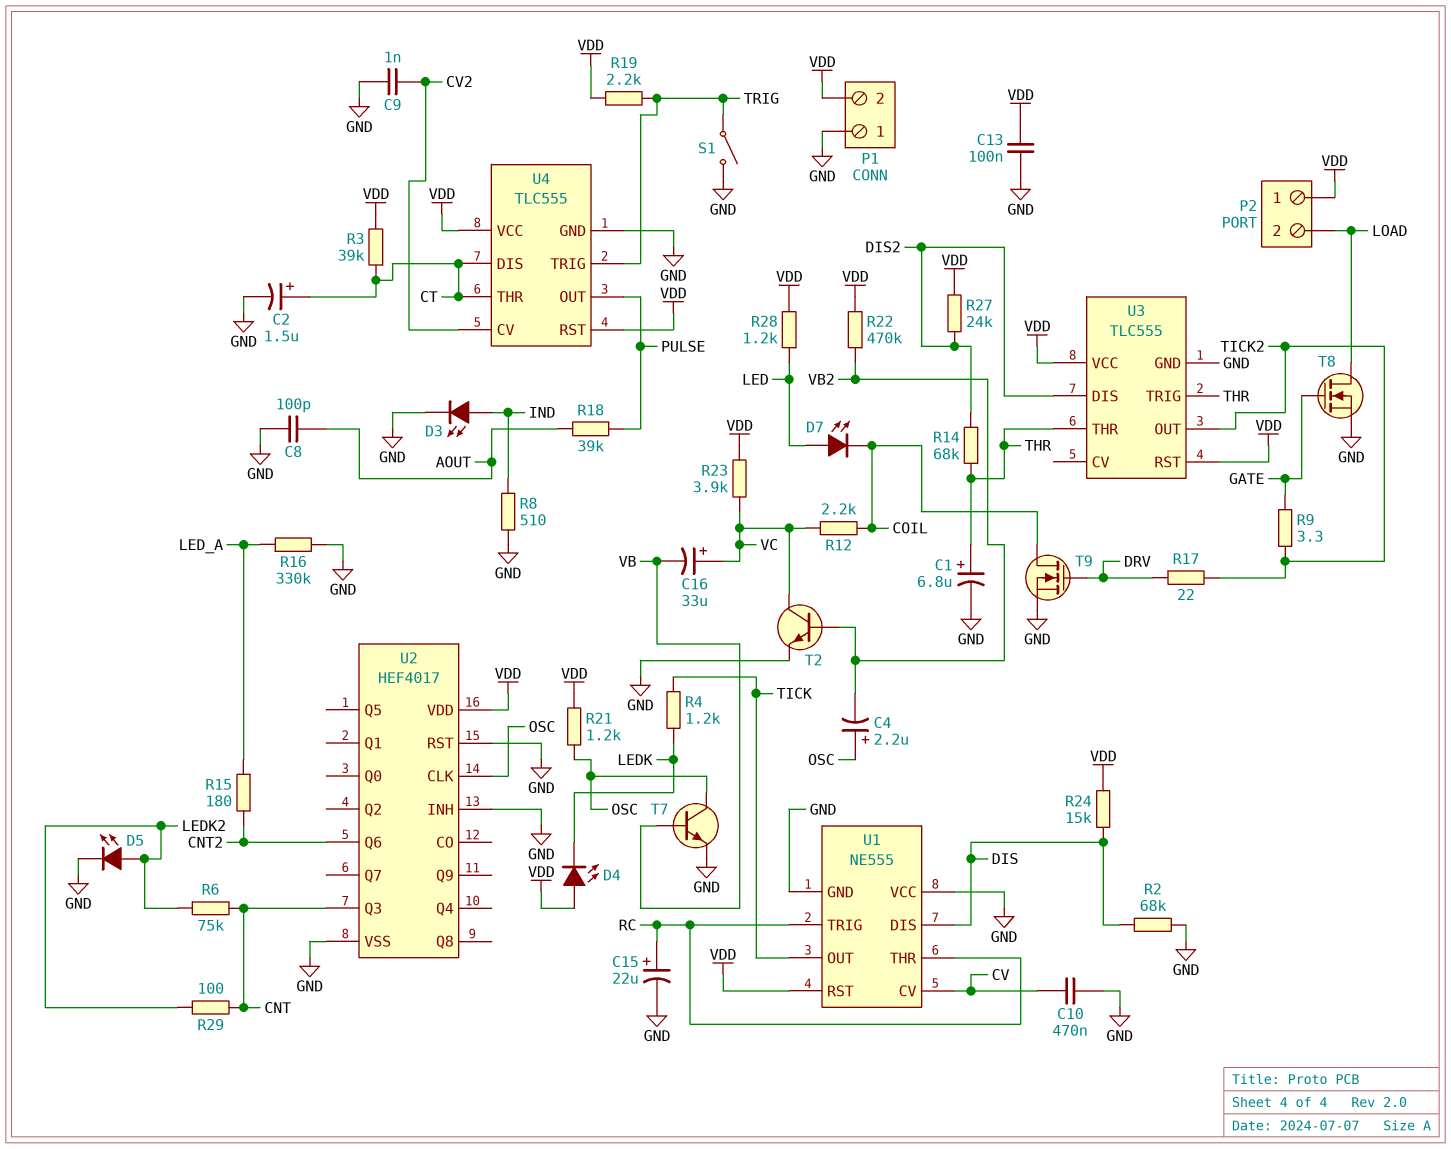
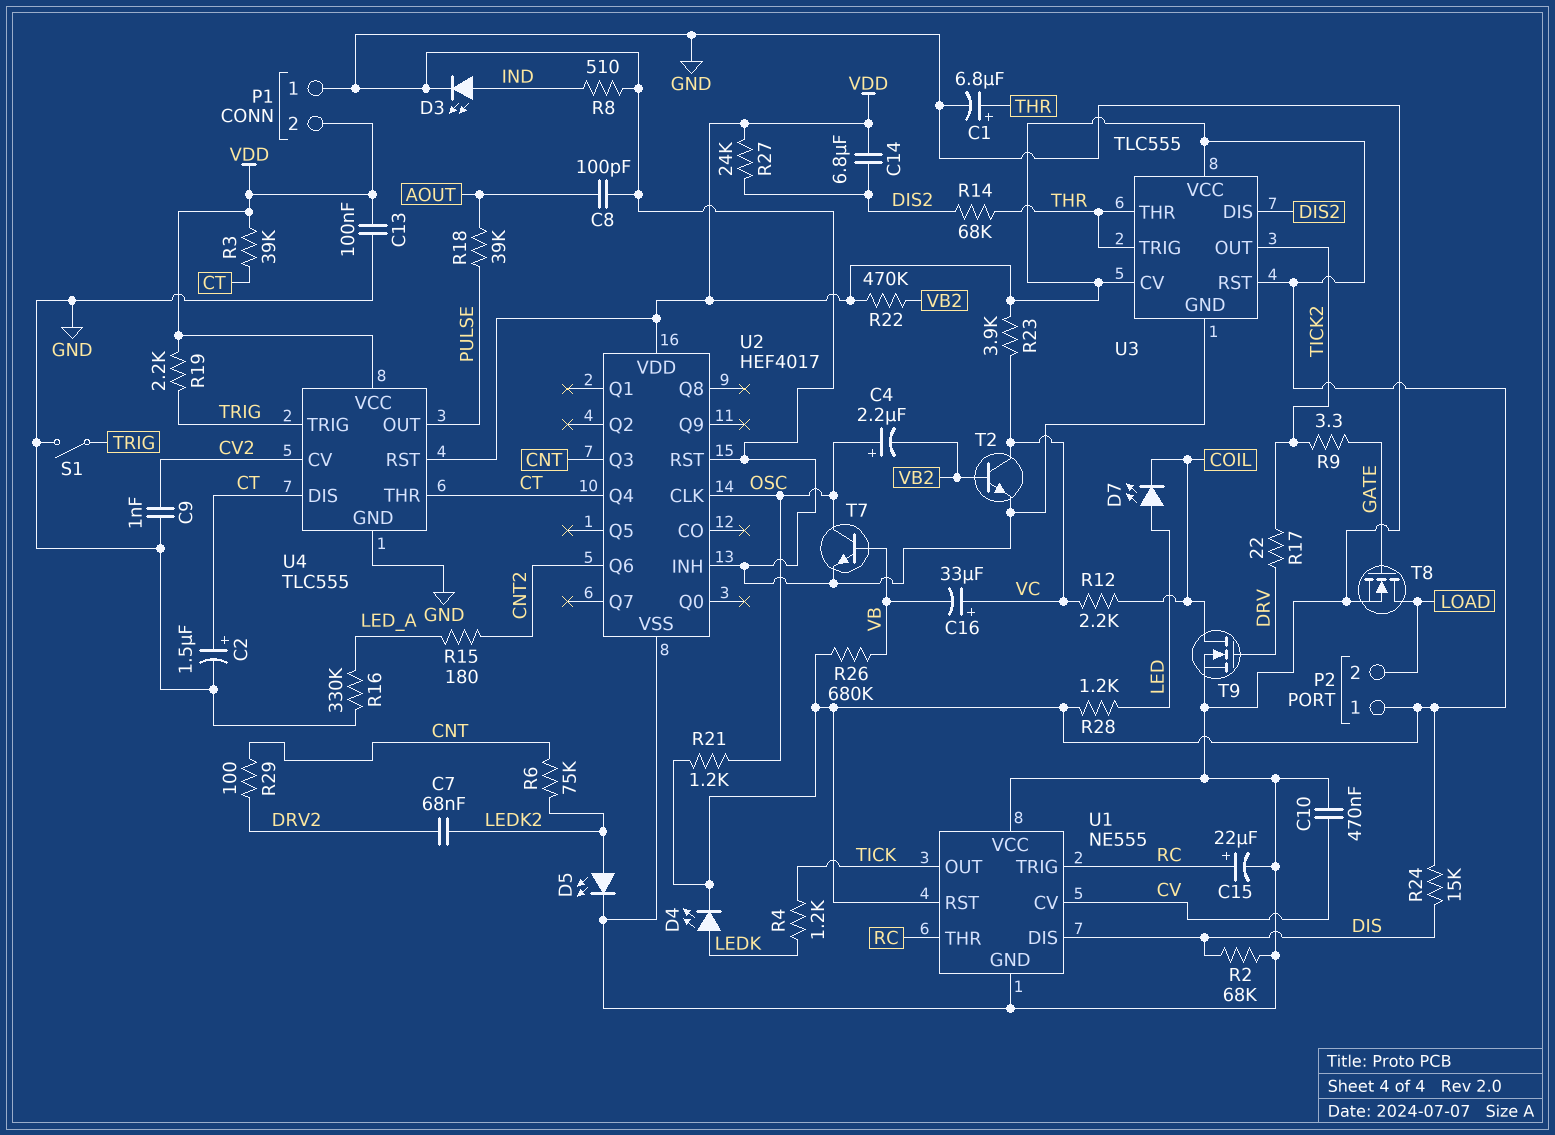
C7: none -> 68nF (DRV2, LEDK2)
C14: none -> 6.8uF (DIS2, VDD)
D4: LED (A VDD, K LEDK) -> LED (A LEDK, K VDD)
R26: none -> 680k (VB, VDD)
R29: 100 (CNT, LEDK2) -> 100 (CNT, DRV2)
U2 pin Q4: none -> CT
U3 pin CV: none -> VDD

